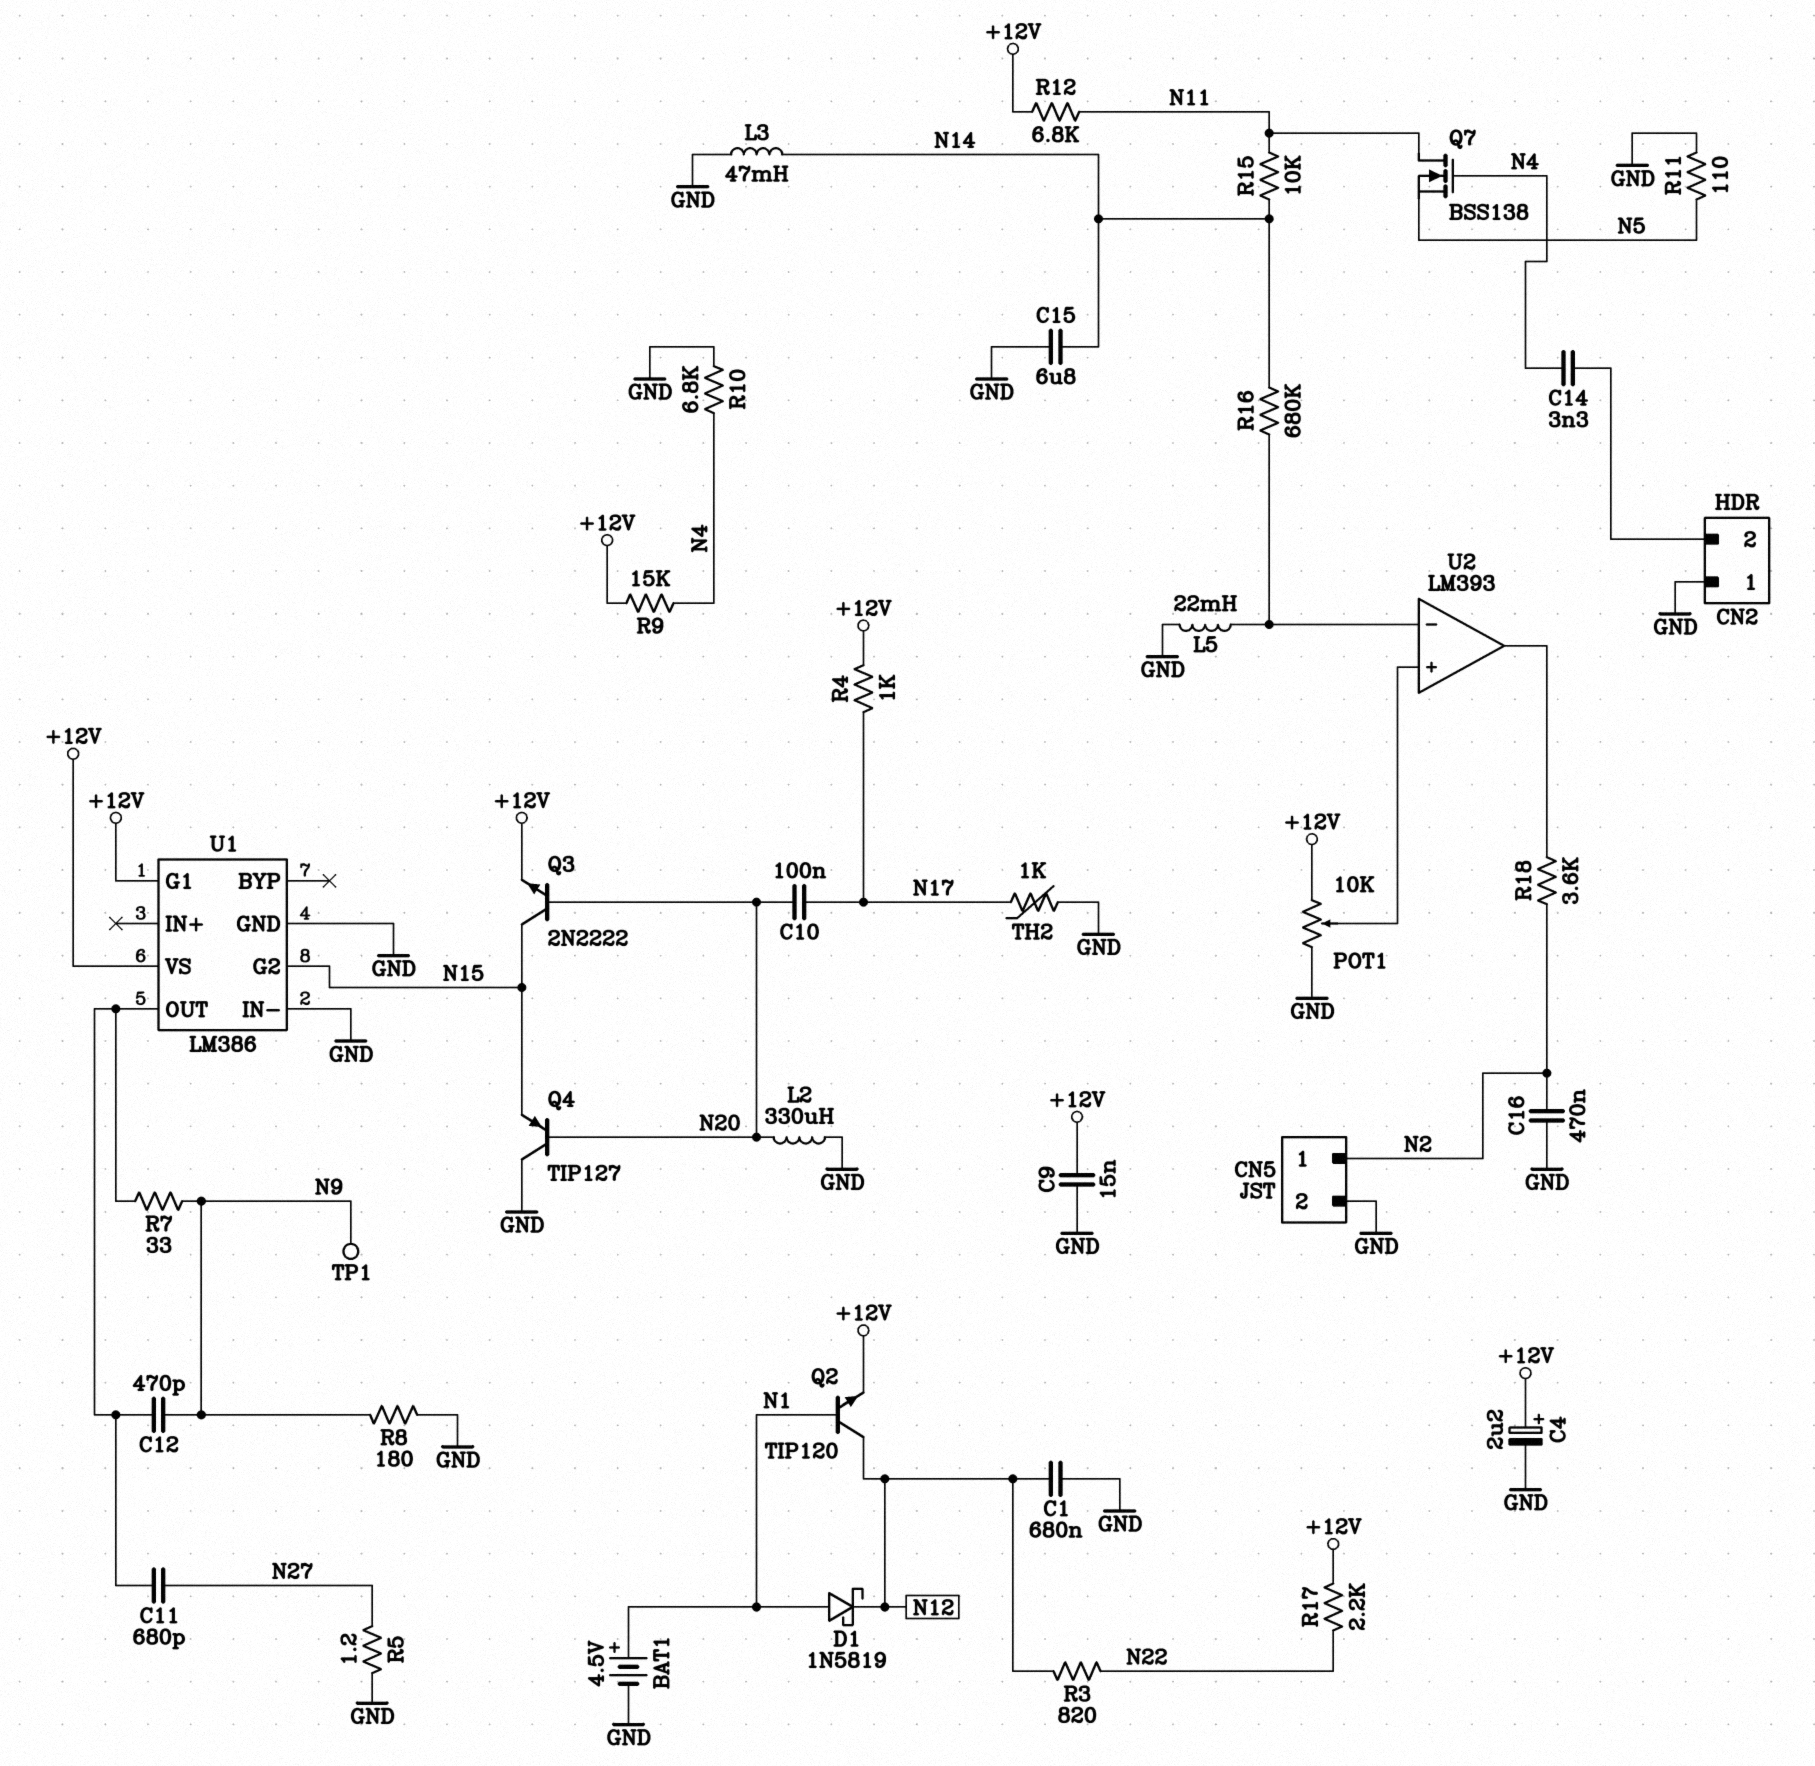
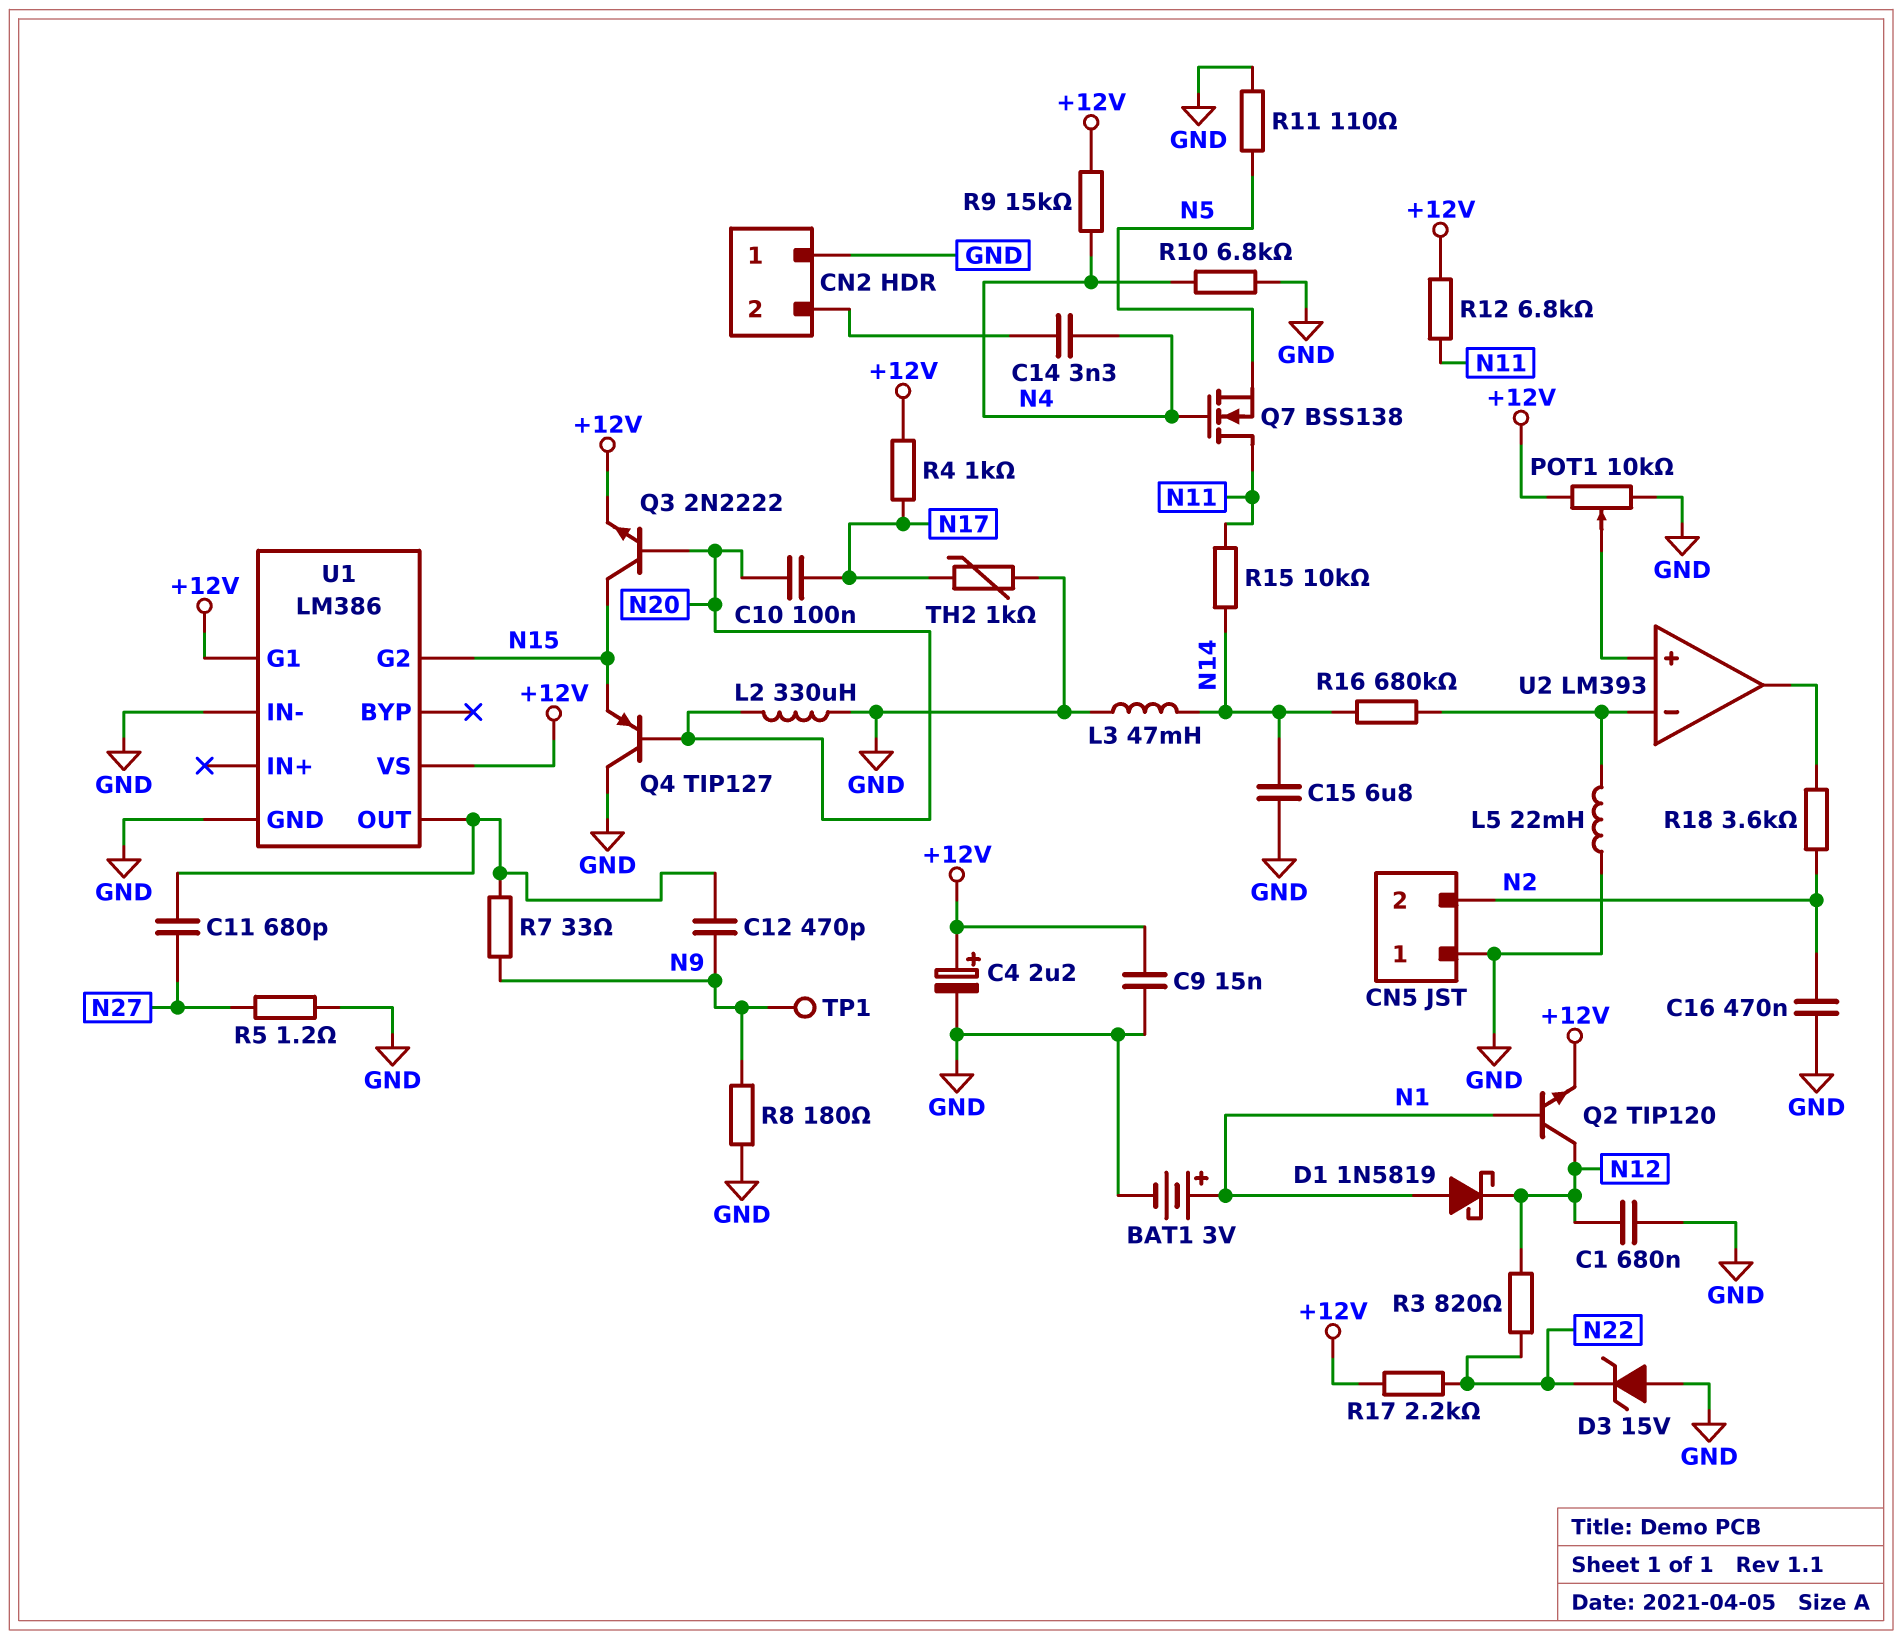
BAT1: 4.5V (plus N1, minus GND) -> 3V (plus N1, minus GND)
CN5 pin 1: N2 -> GND
CN5 pin 2: GND -> N2
D3: none -> zener 15V (A GND, K N22)

